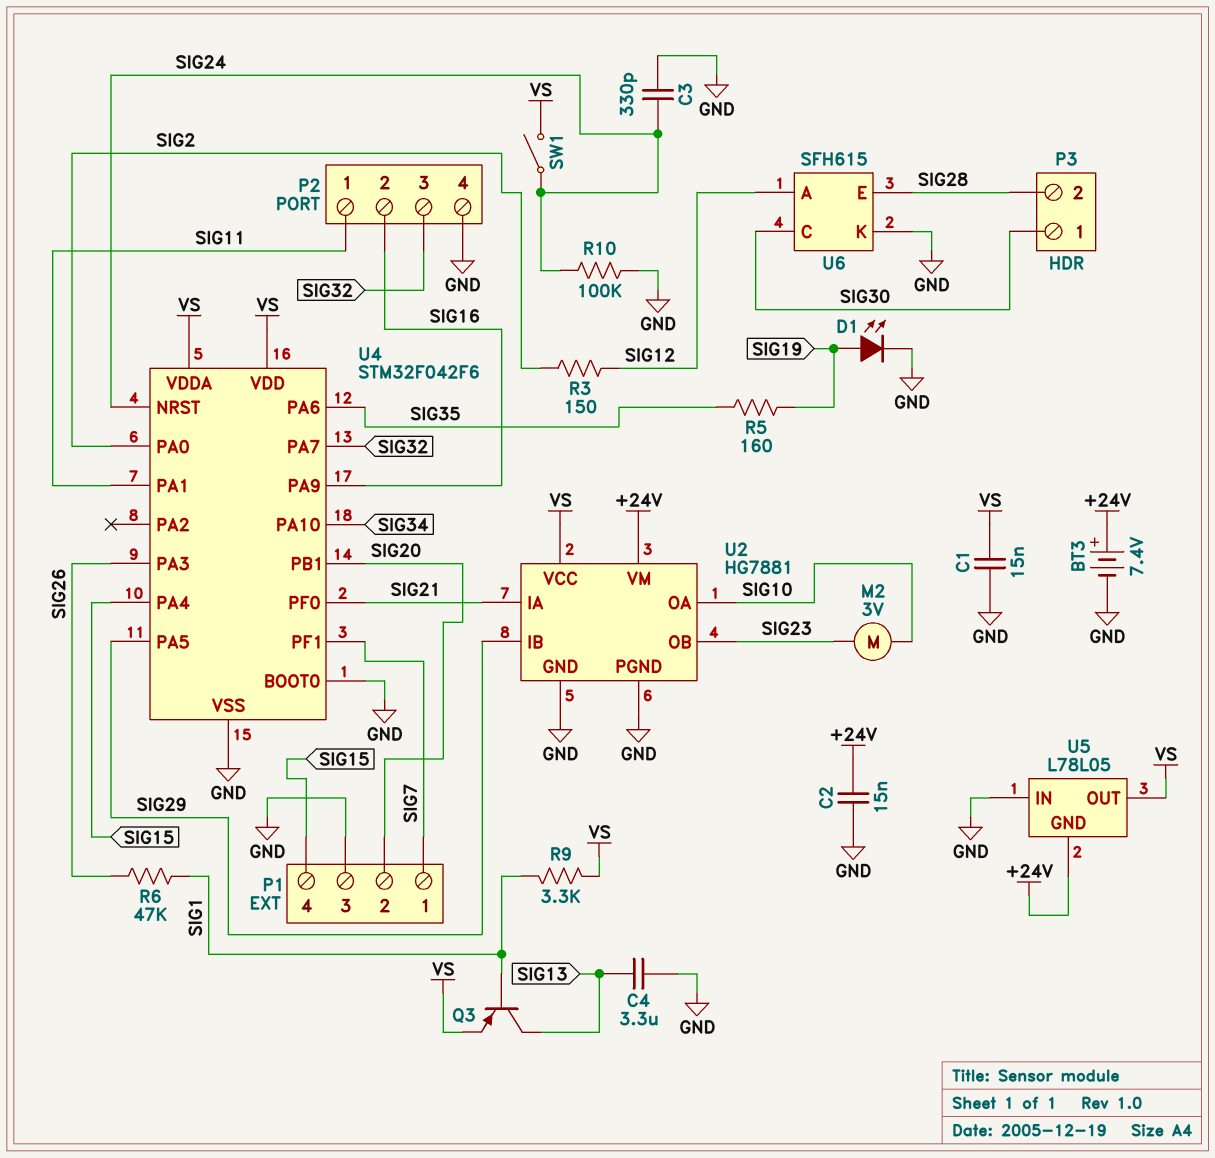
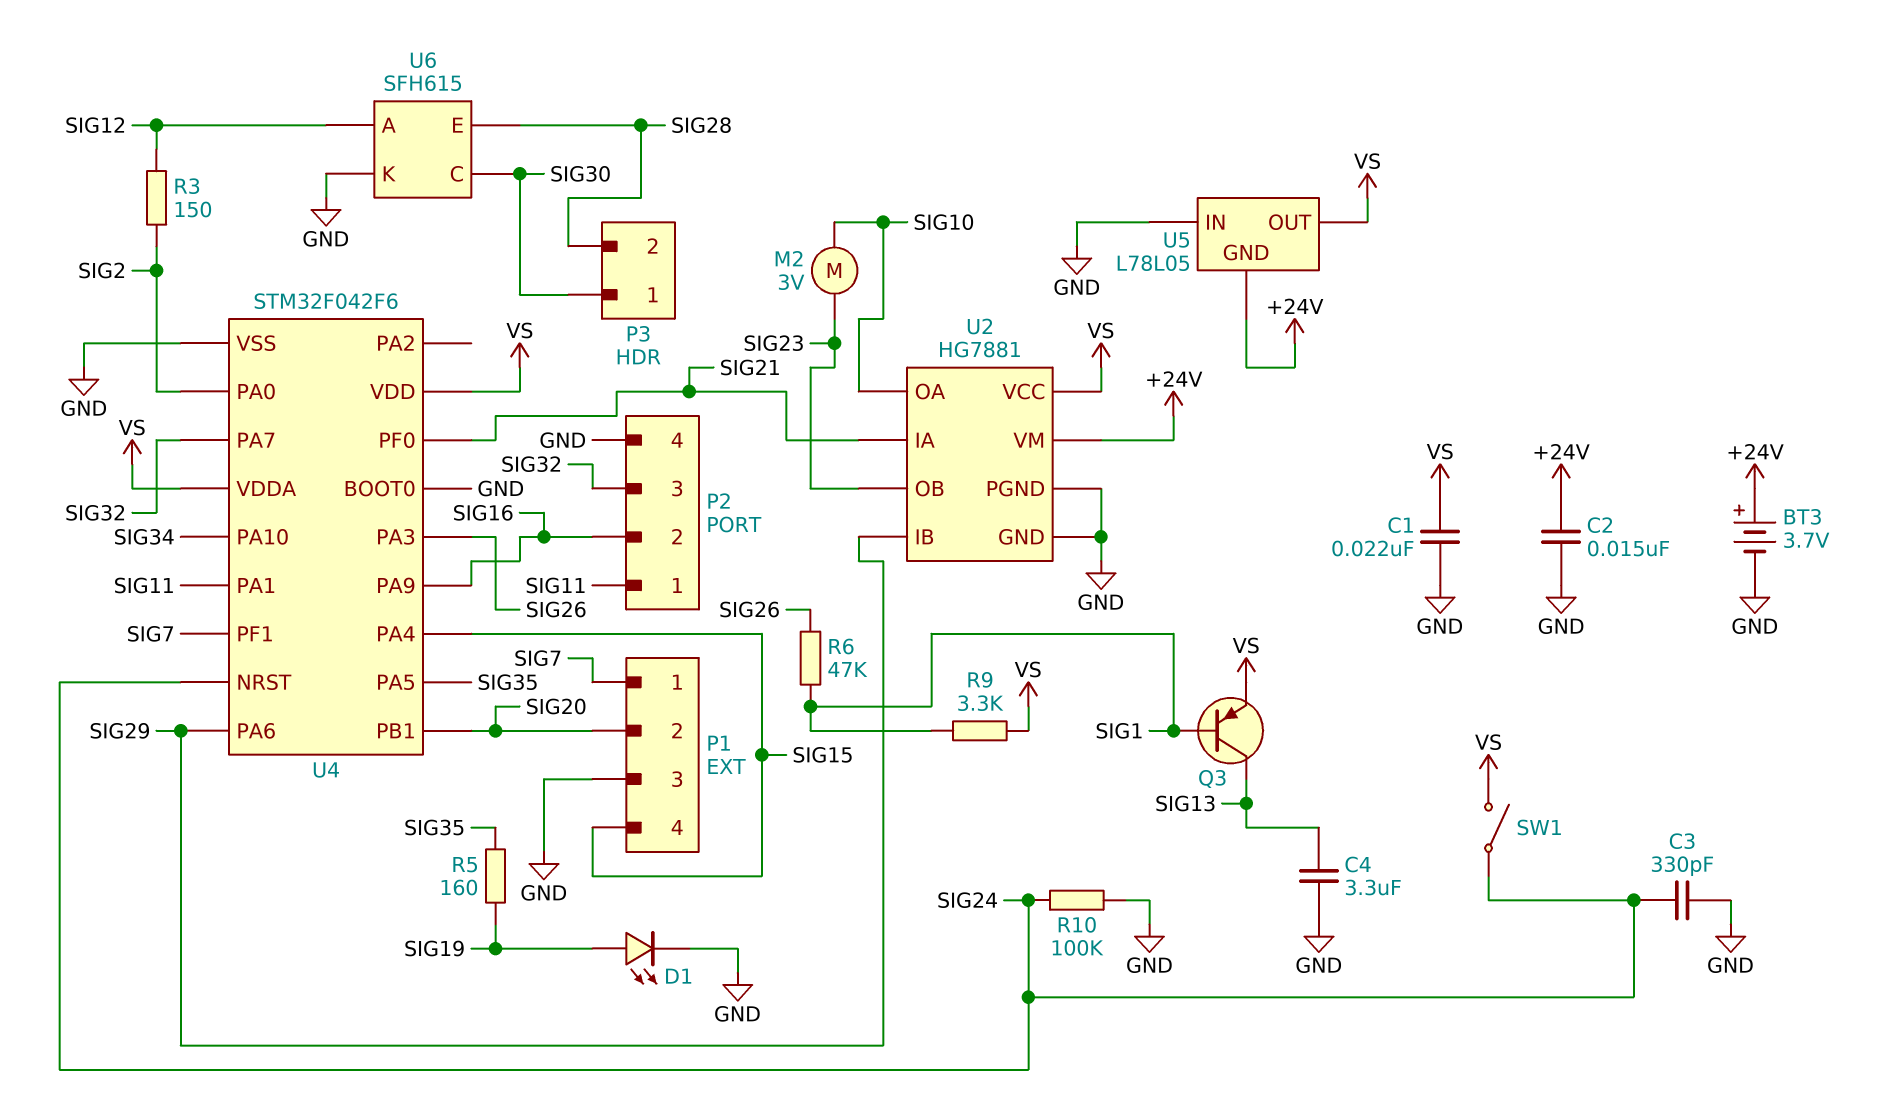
BT3: 7.4V (plus +24V, minus GND) -> 3.7V (plus +24V, minus GND)
C1: 15nF (GND, VS) -> 22nF (GND, VS)
U4 pin PA5: SIG29 -> SIG35
U4 pin PA6: SIG35 -> SIG29

